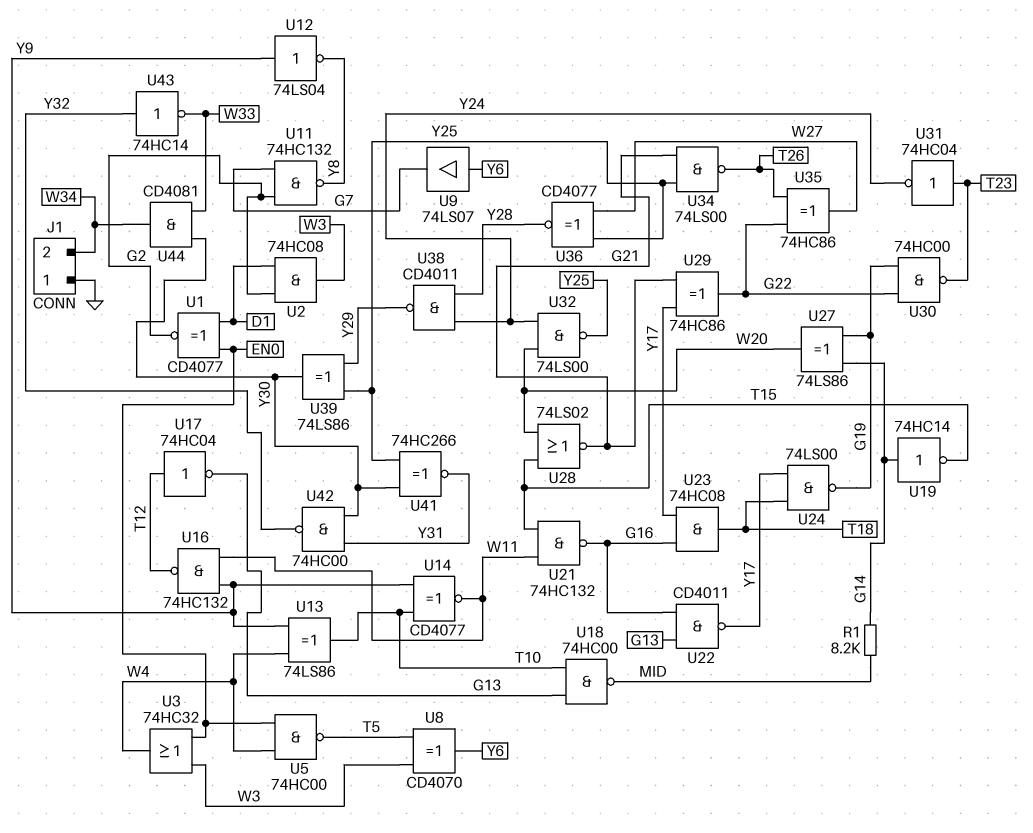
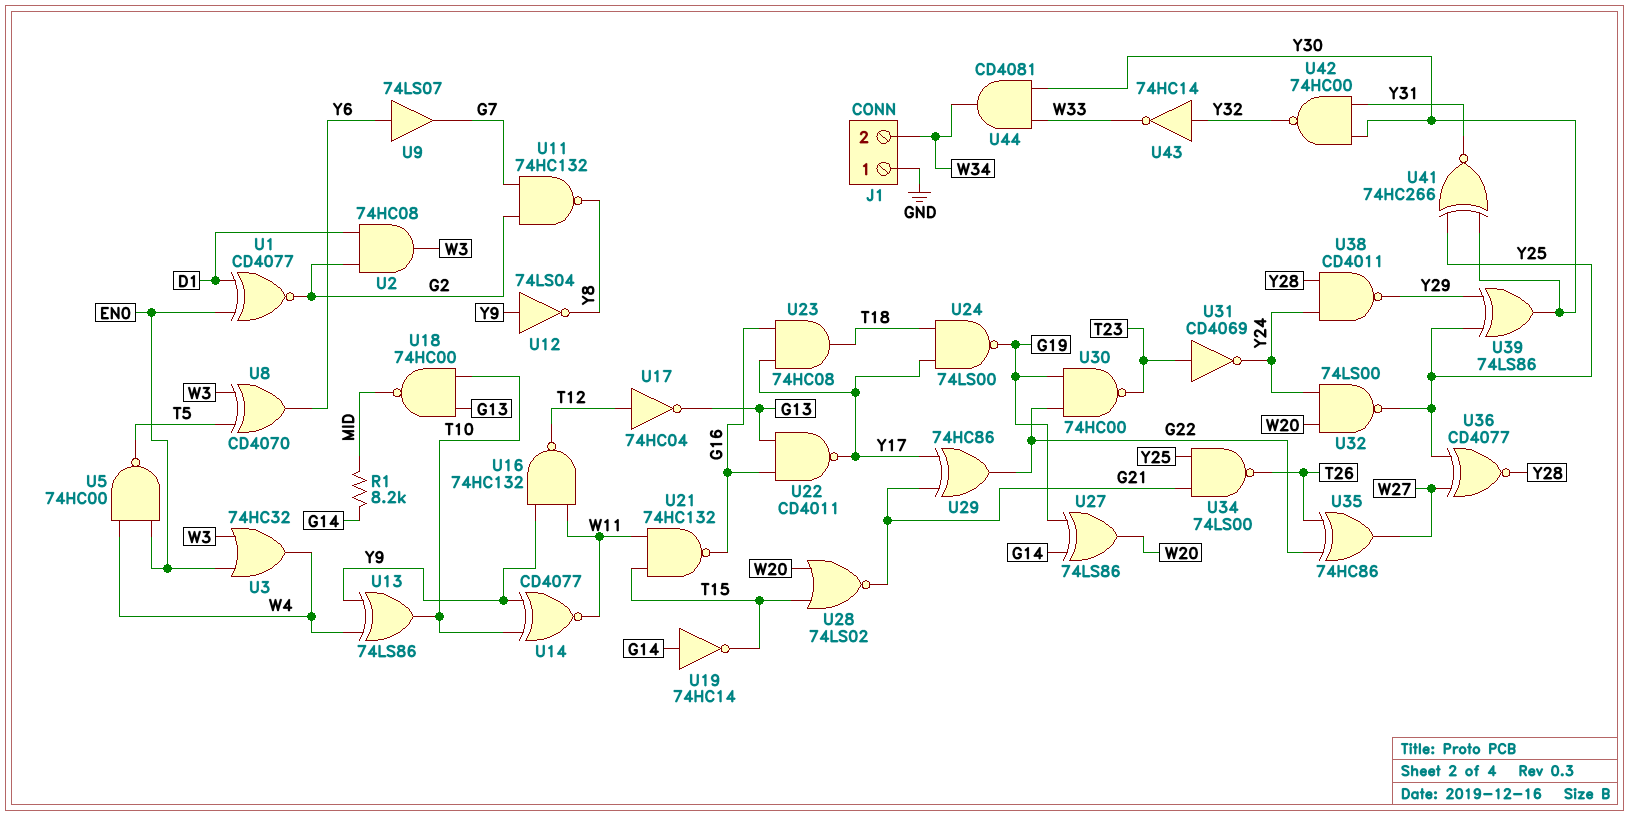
U31: NOT 74HC04 (in T23, out Y24) -> NOT CD4069 (in T23, out Y24)

